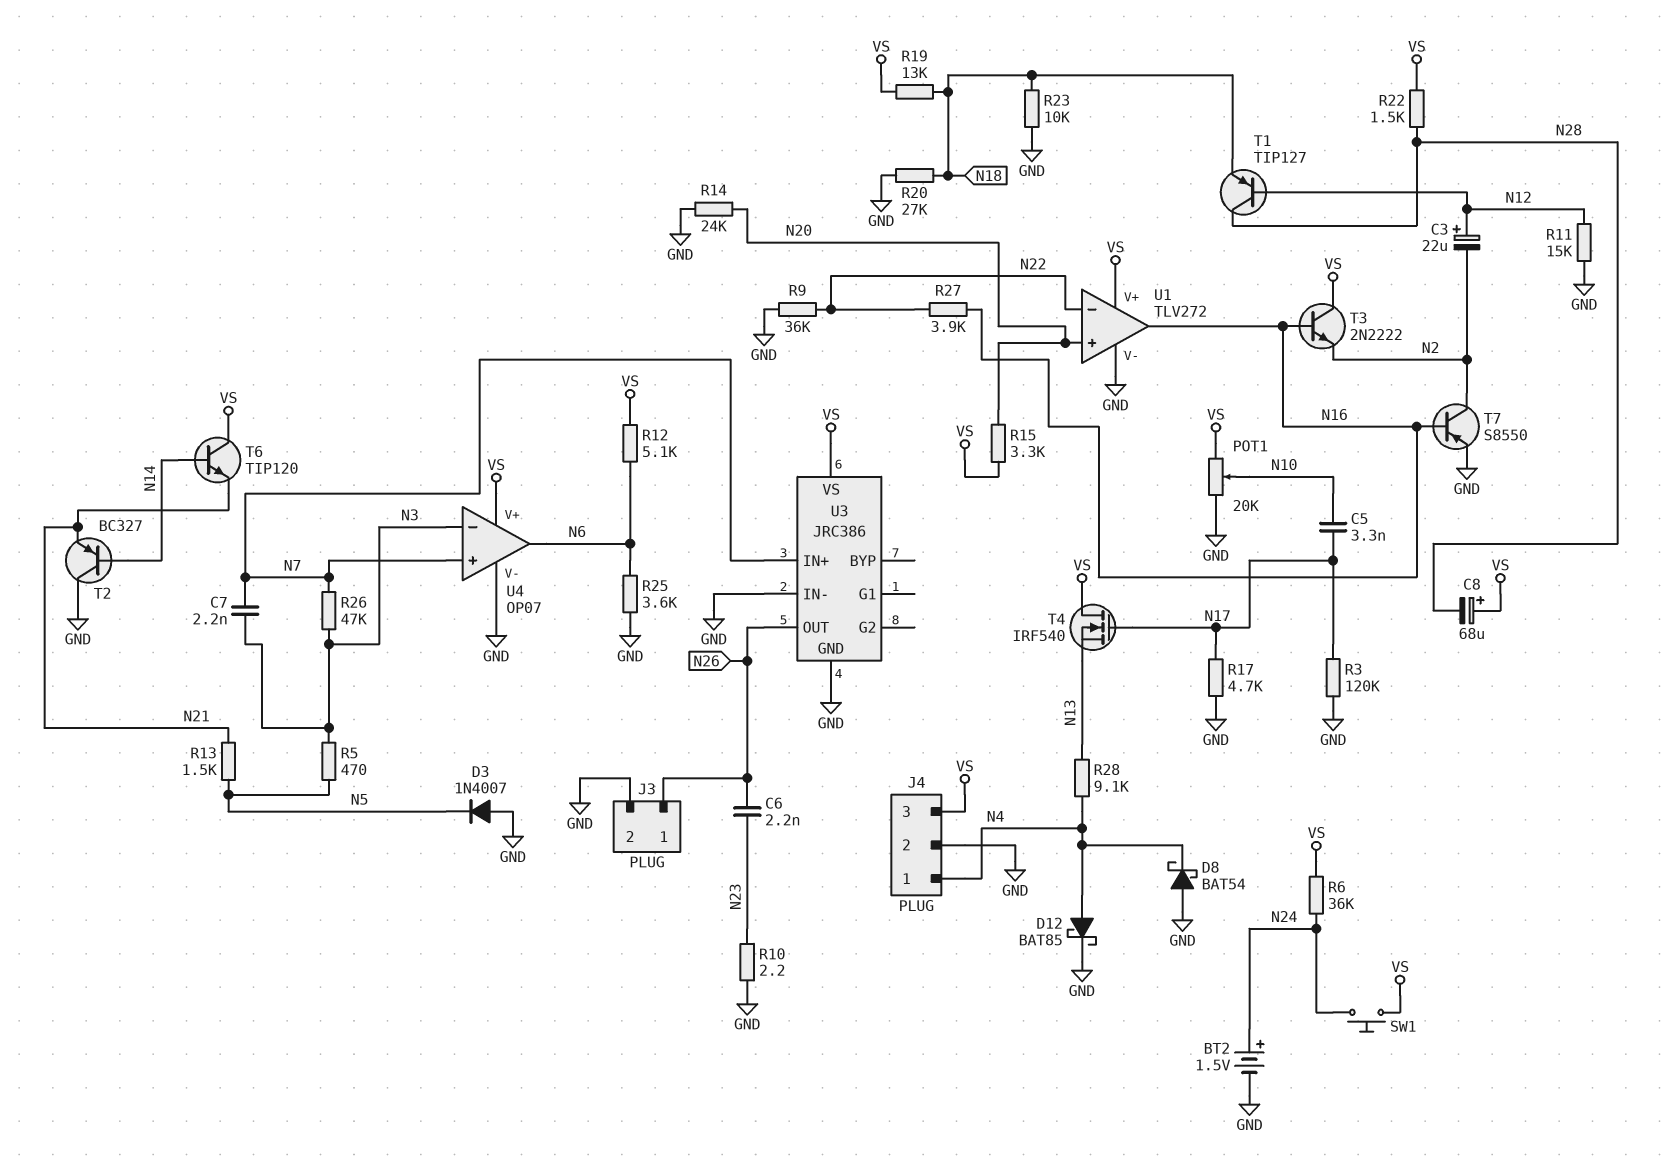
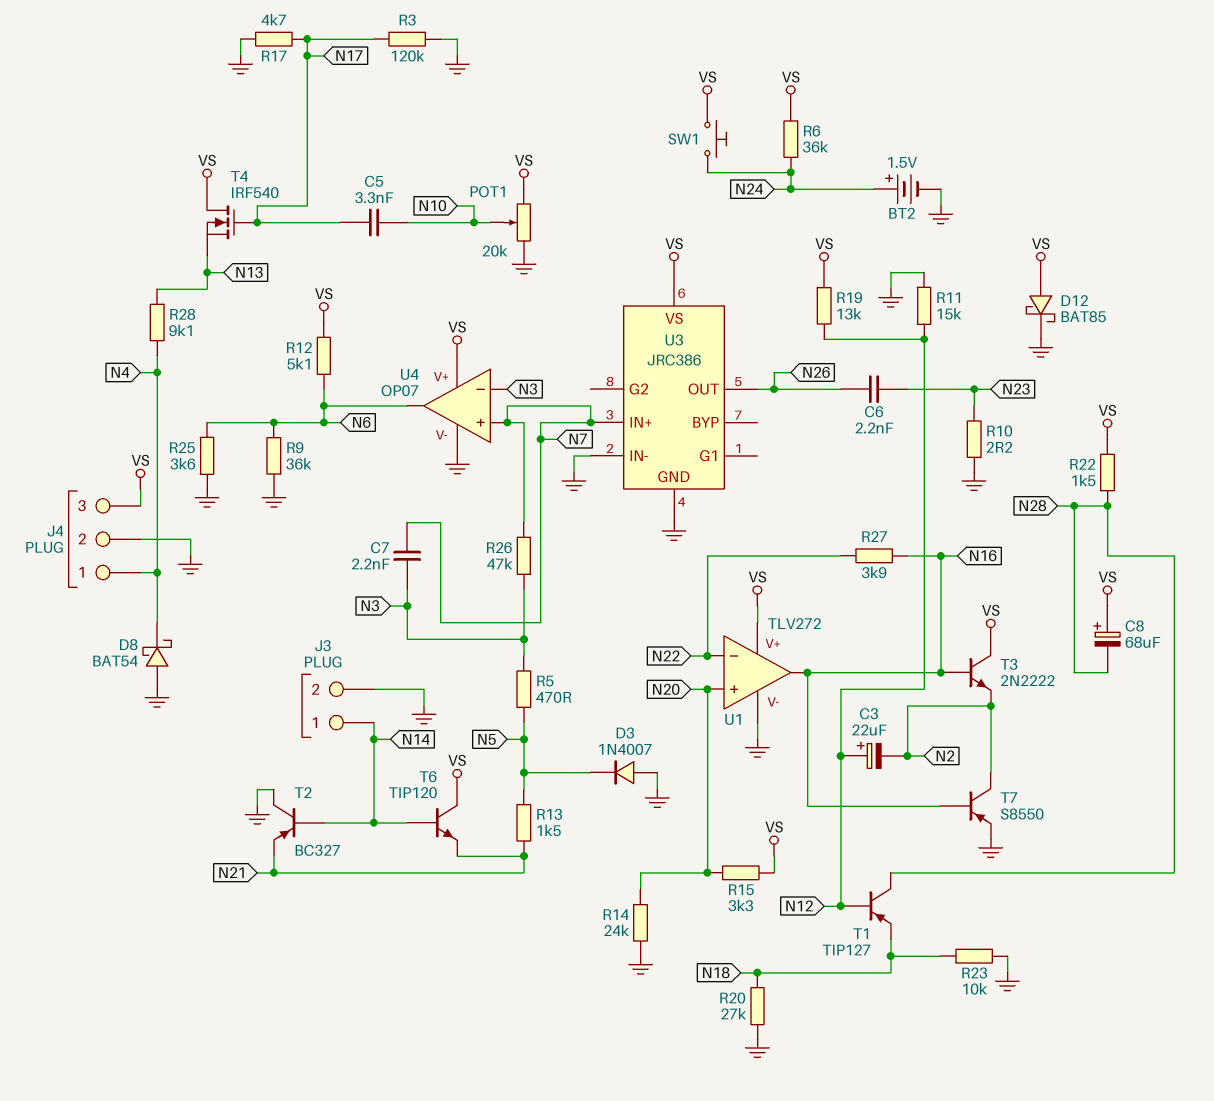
D12: schottky BAT85 (A N4, K GND) -> schottky BAT85 (A VS, K GND)
J3 pin 1: N26 -> N14
R9: 36k (GND, N22) -> 36k (GND, N6)
R19: 13k (N18, VS) -> 13k (N12, VS)

